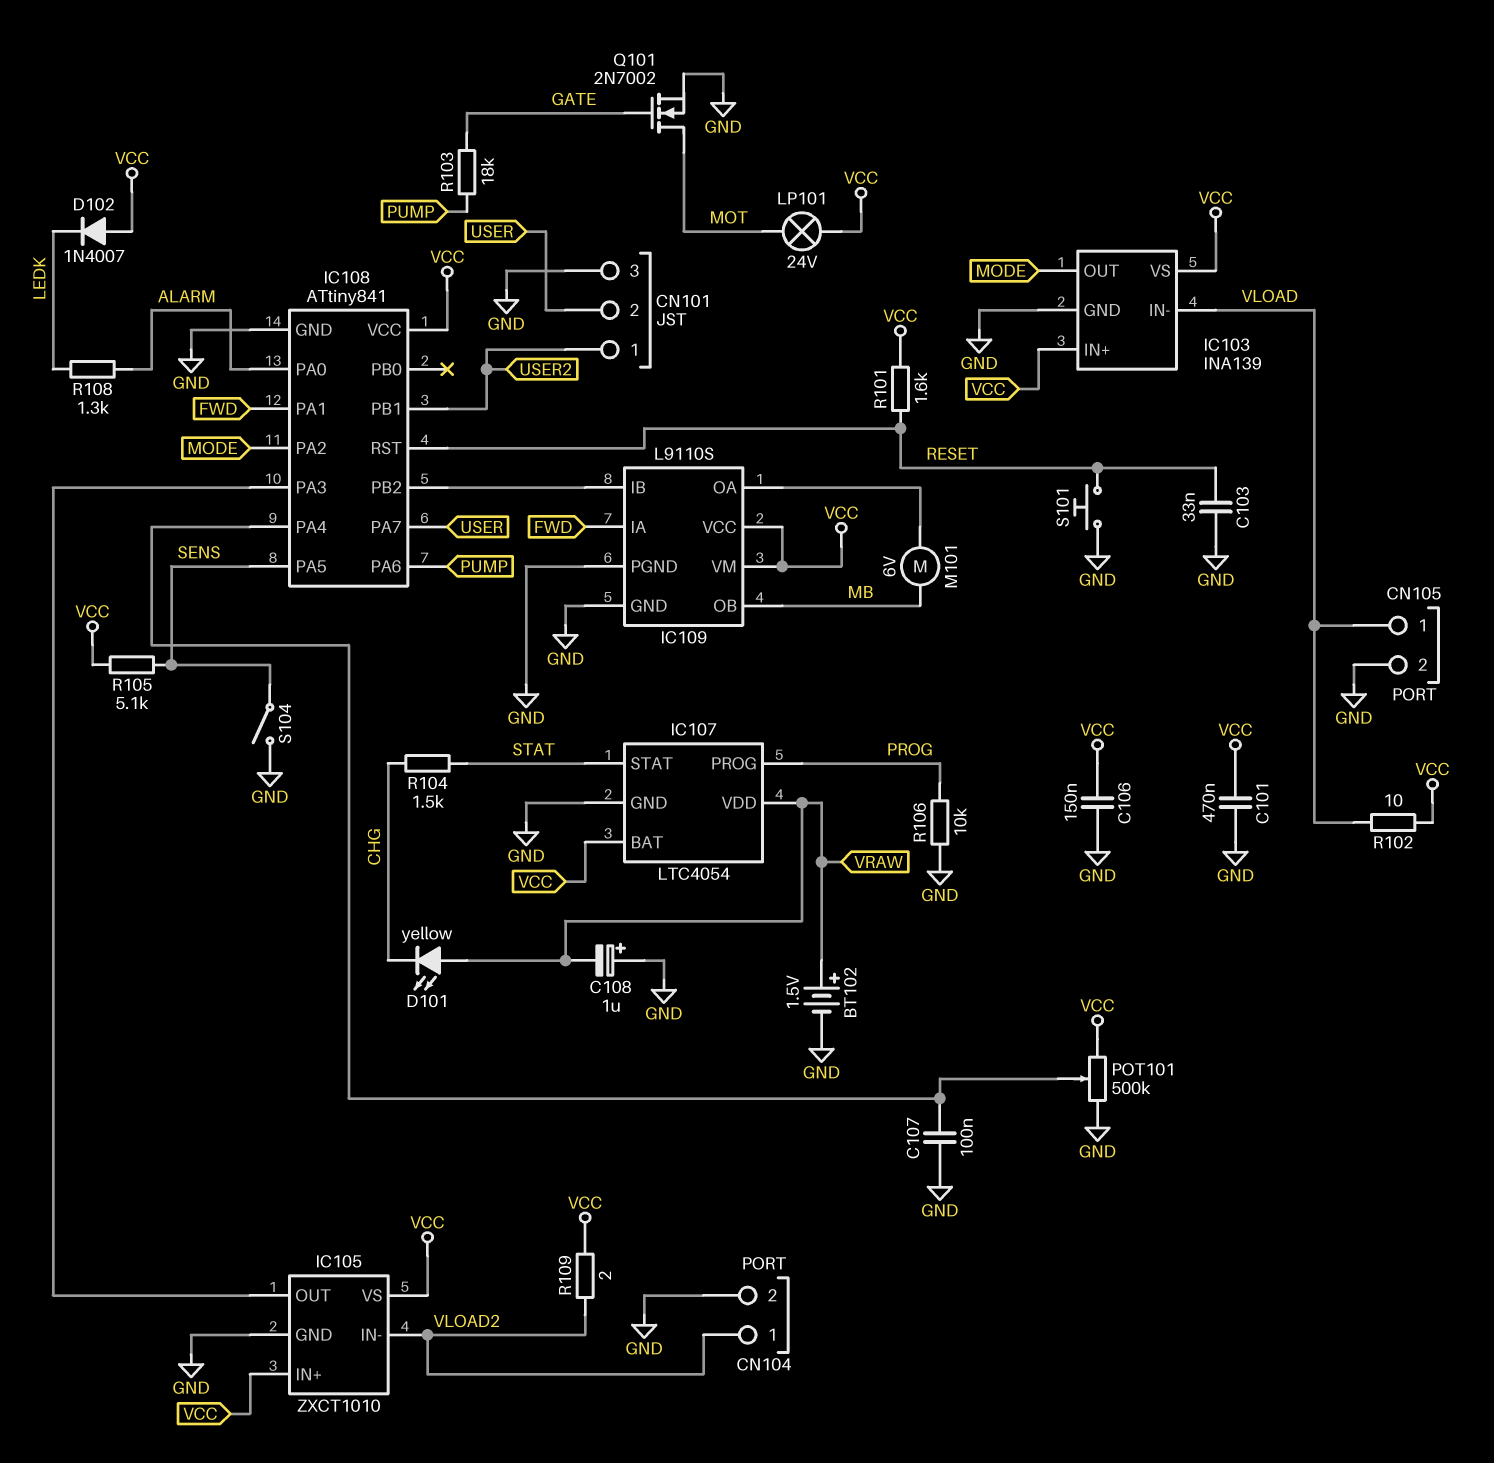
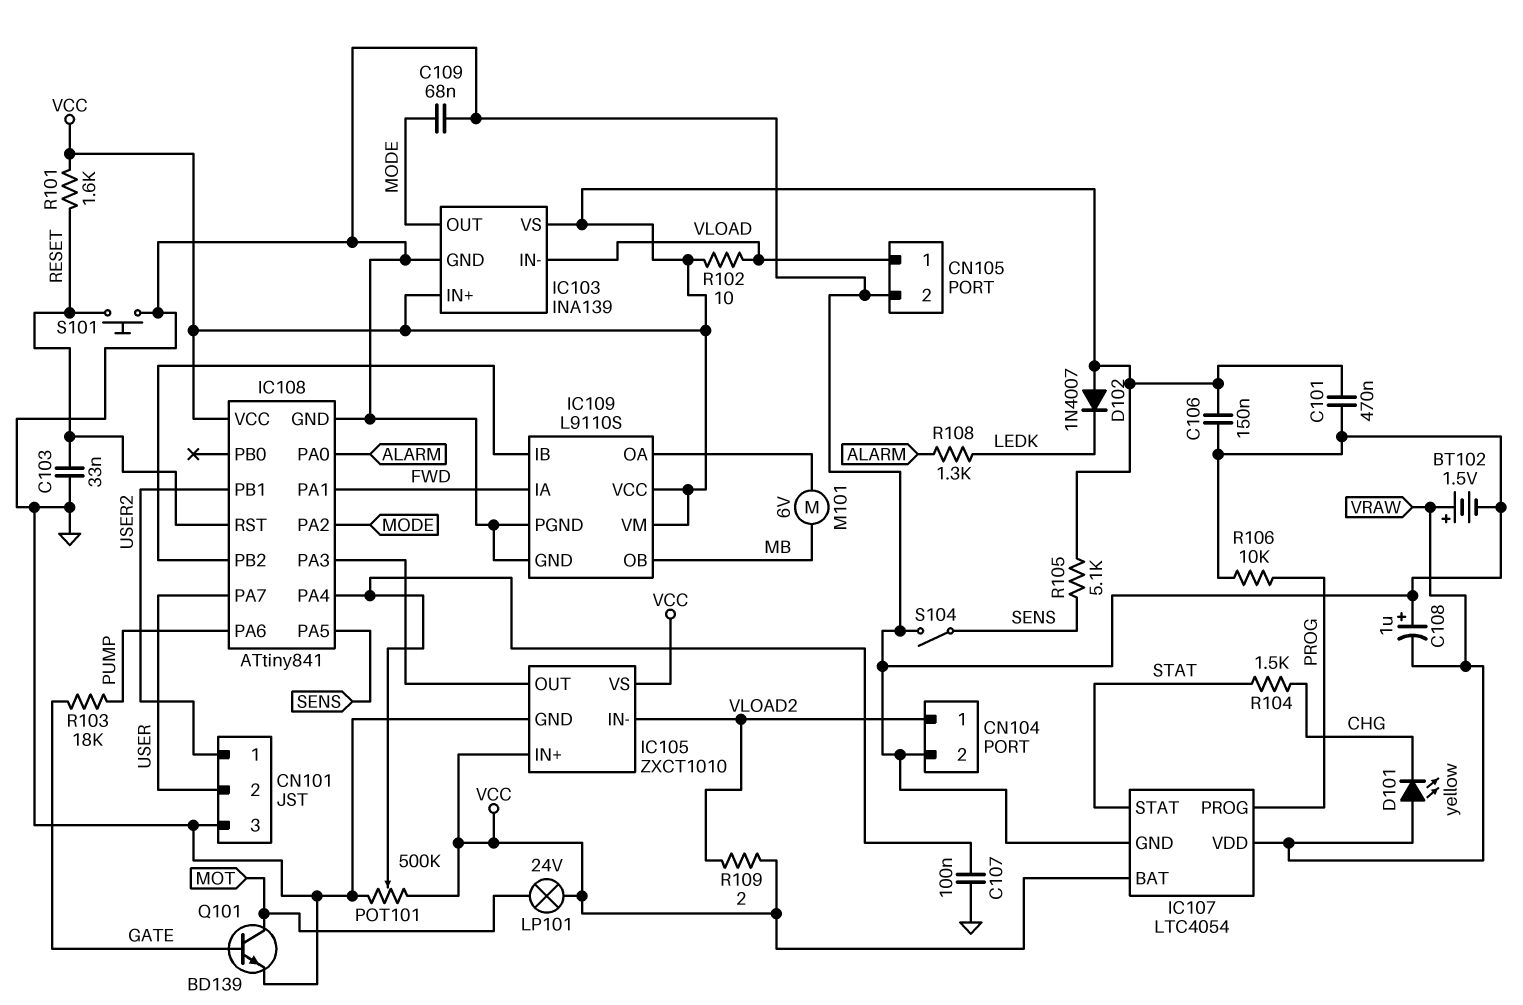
C109: none -> 68nF (GND, MODE)
Q101: NMOS 2N7002 (G GATE, D MOT, S GND) -> NPN BD139 (B GATE, C MOT, E GND)

